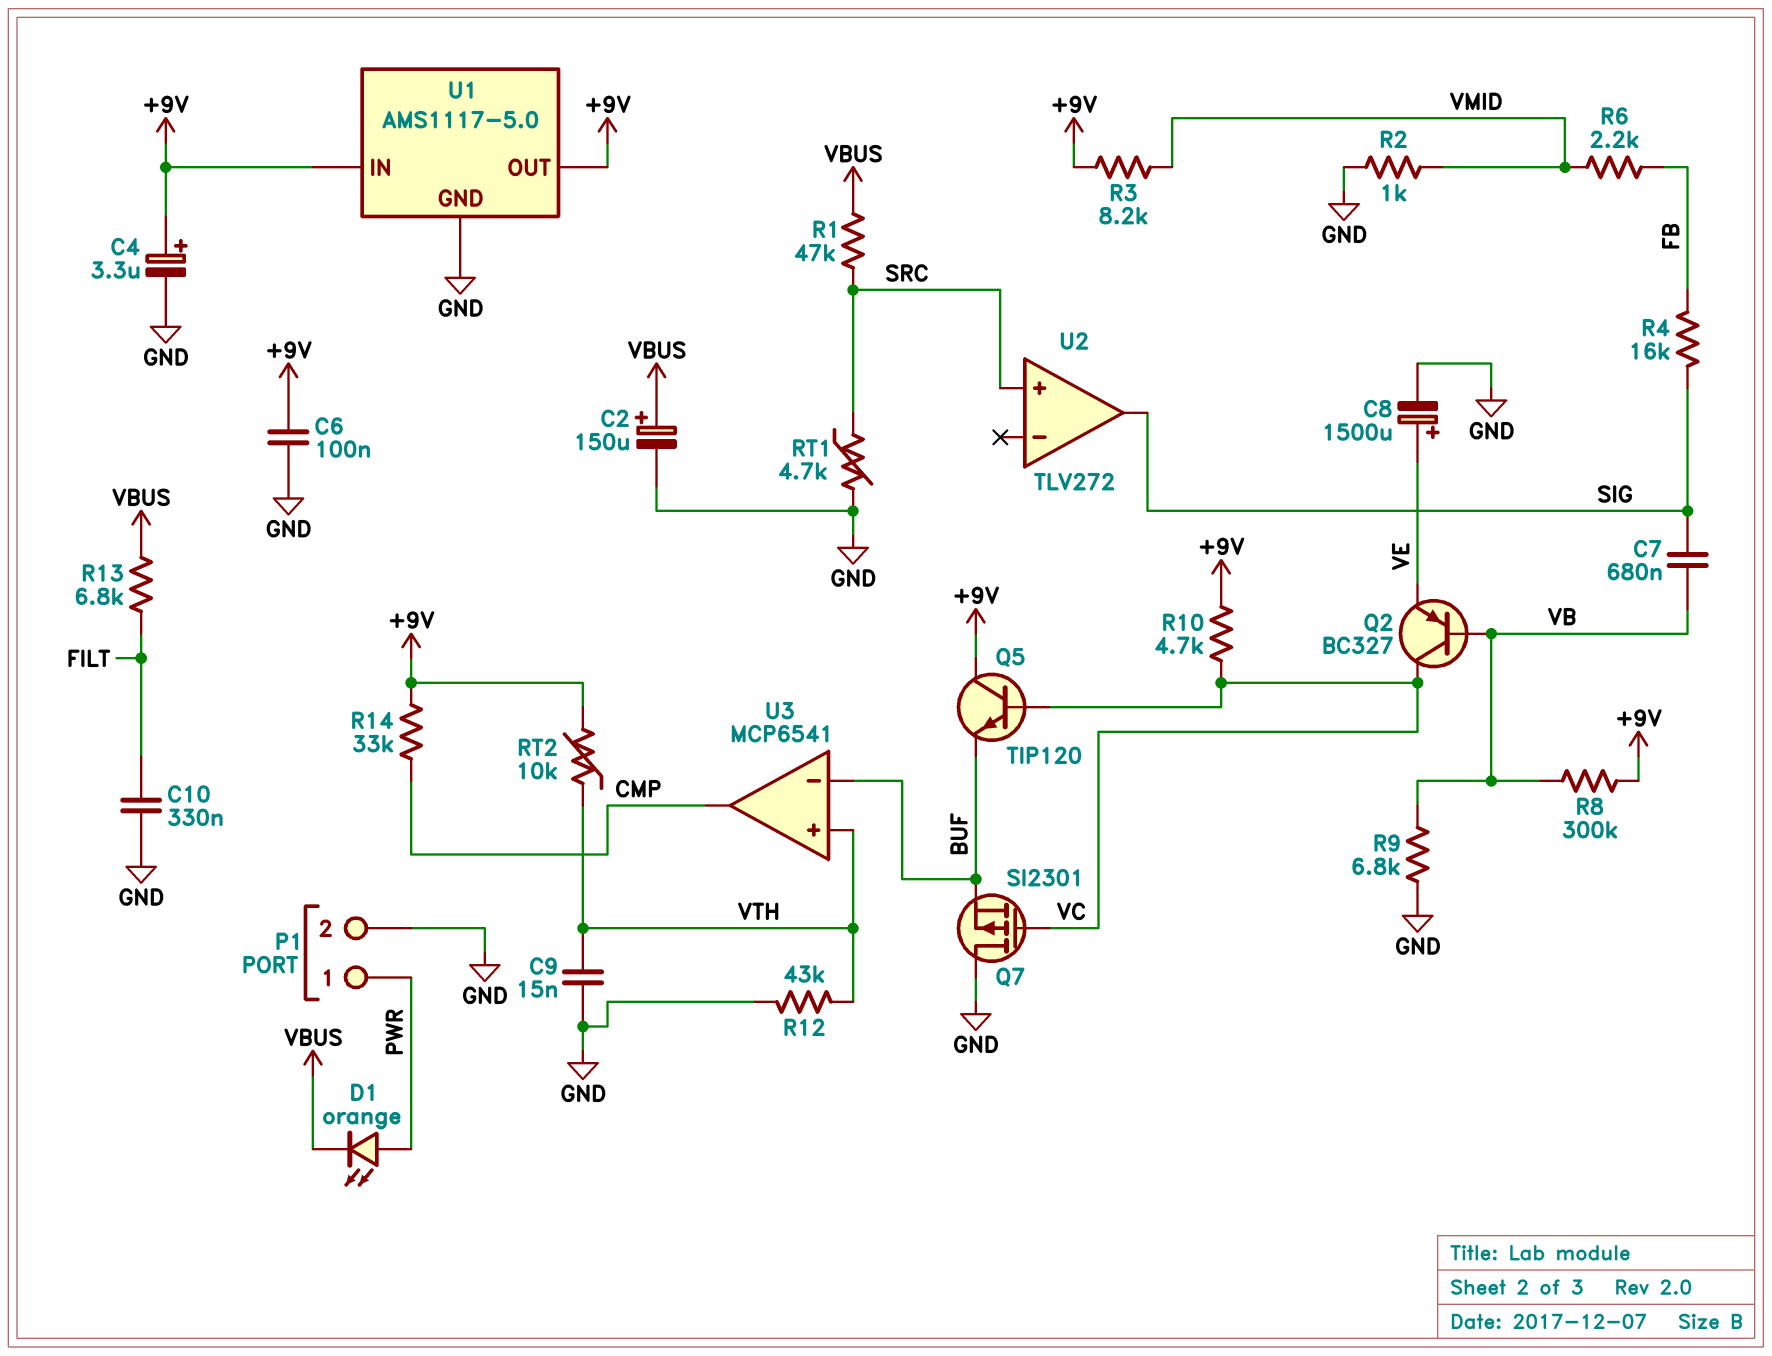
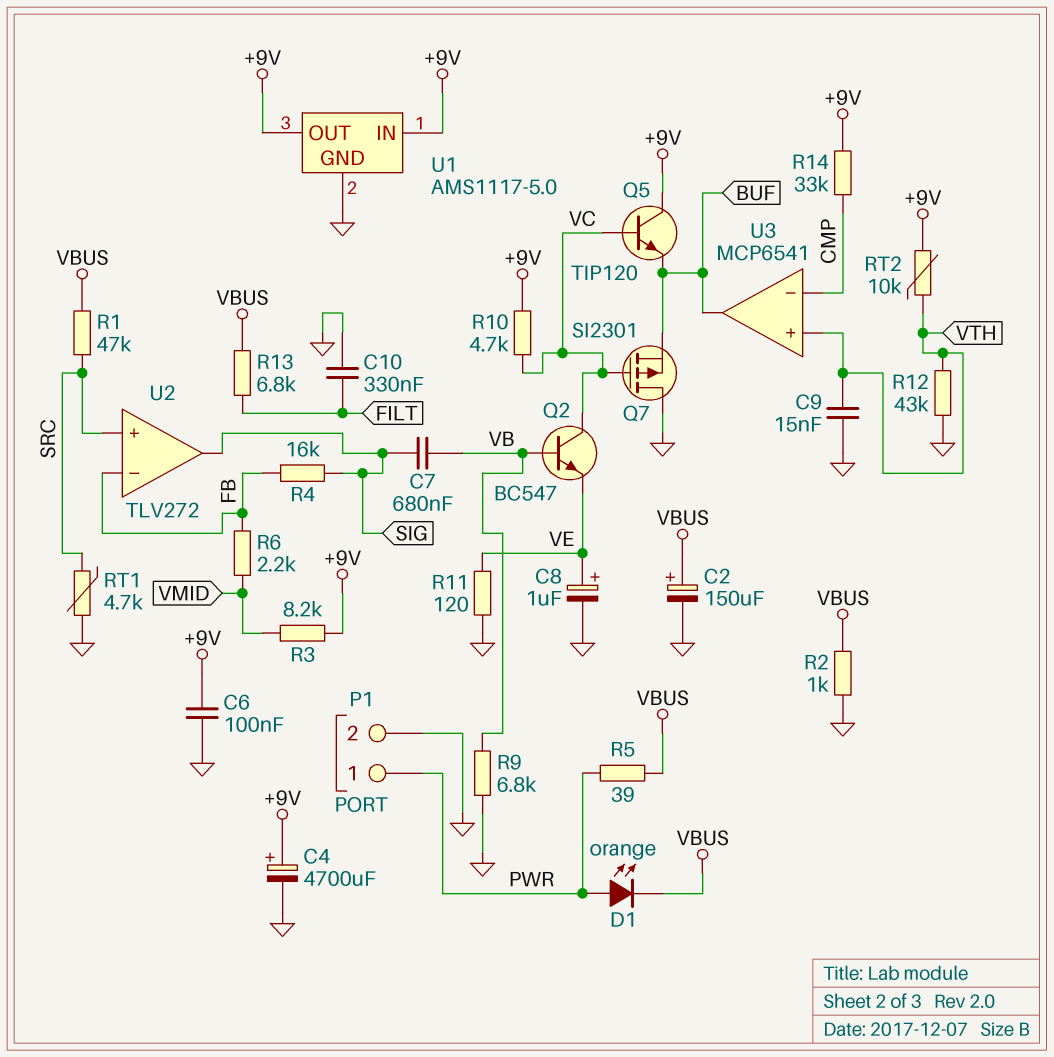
C4: 3.3uF (plus +9V, minus GND) -> 4700uF (plus +9V, minus GND)
C8: 1500uF (plus VE, minus GND) -> 1uF (plus VE, minus GND)
Q2: PNP BC327 (B VB, C VC, E VE) -> NPN BC547 (B VB, C VC, E VE)
R2: 1k (GND, VMID) -> 1k (GND, VBUS)
R5: none -> 39 (PWR, VBUS)
R8: 300k (+9V, VB) -> none
R11: none -> 120 (GND, VE)
U2 pin in-: none -> FB
U3 pin in-: BUF -> CMP
U3 pin out: CMP -> BUF

